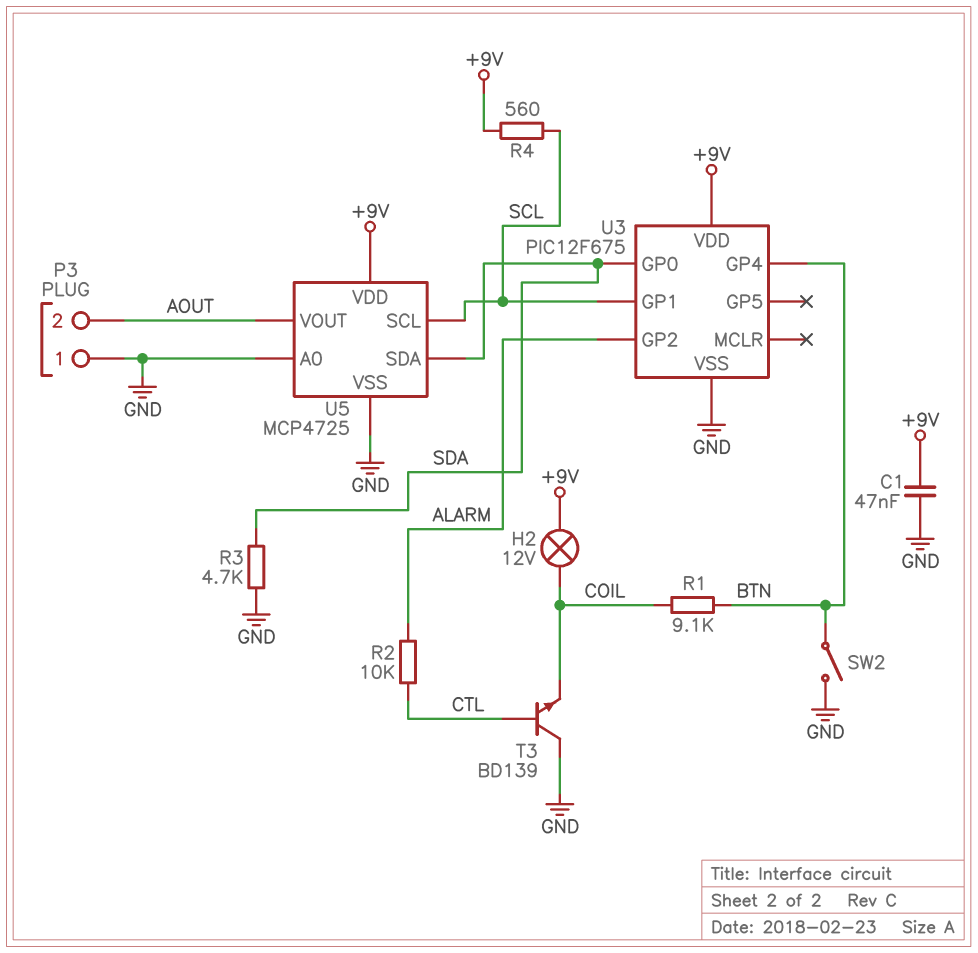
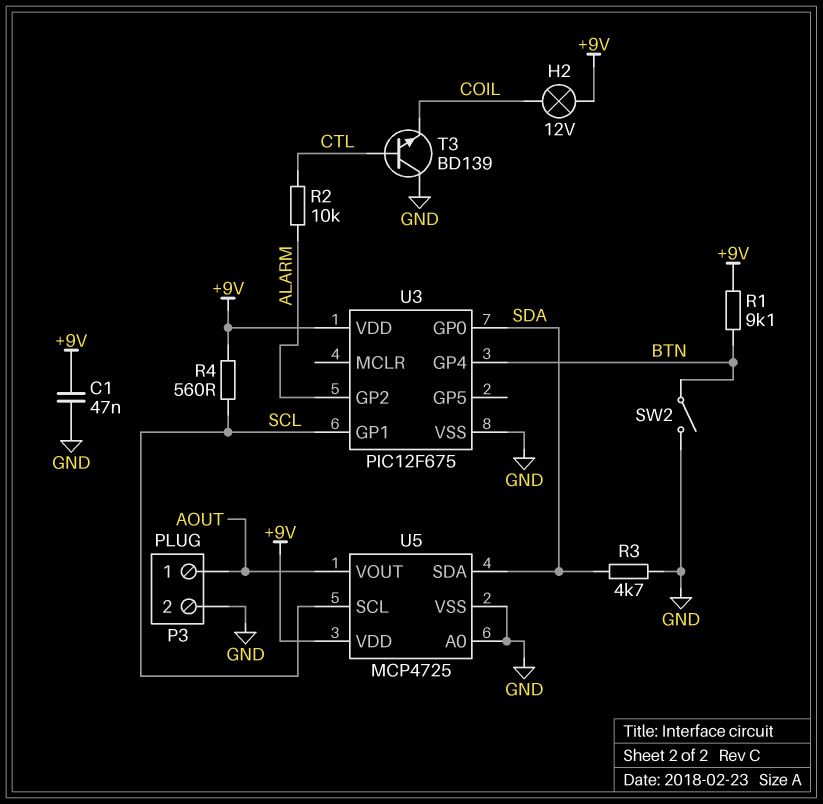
P3 pin 1: GND -> AOUT
P3 pin 2: AOUT -> GND
R1: 9.1k (BTN, COIL) -> 9.1k (+9V, BTN)

